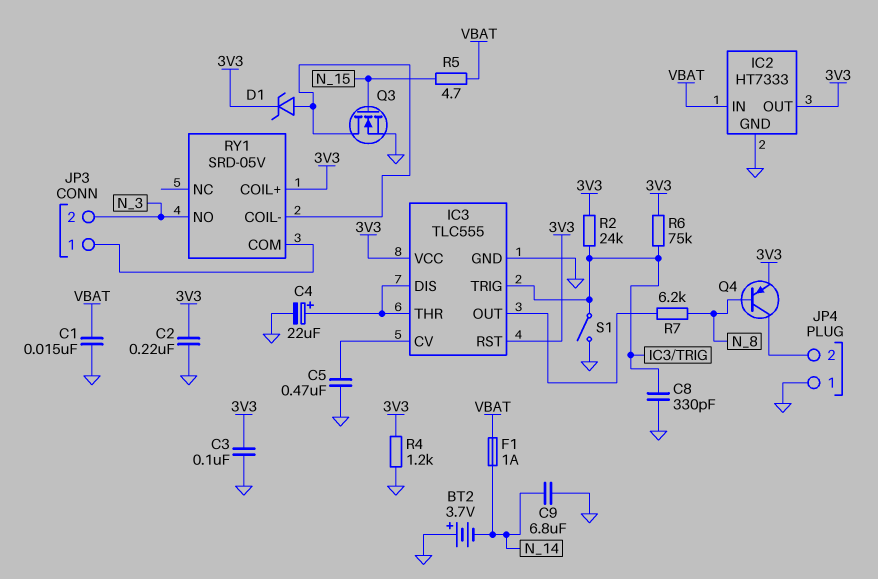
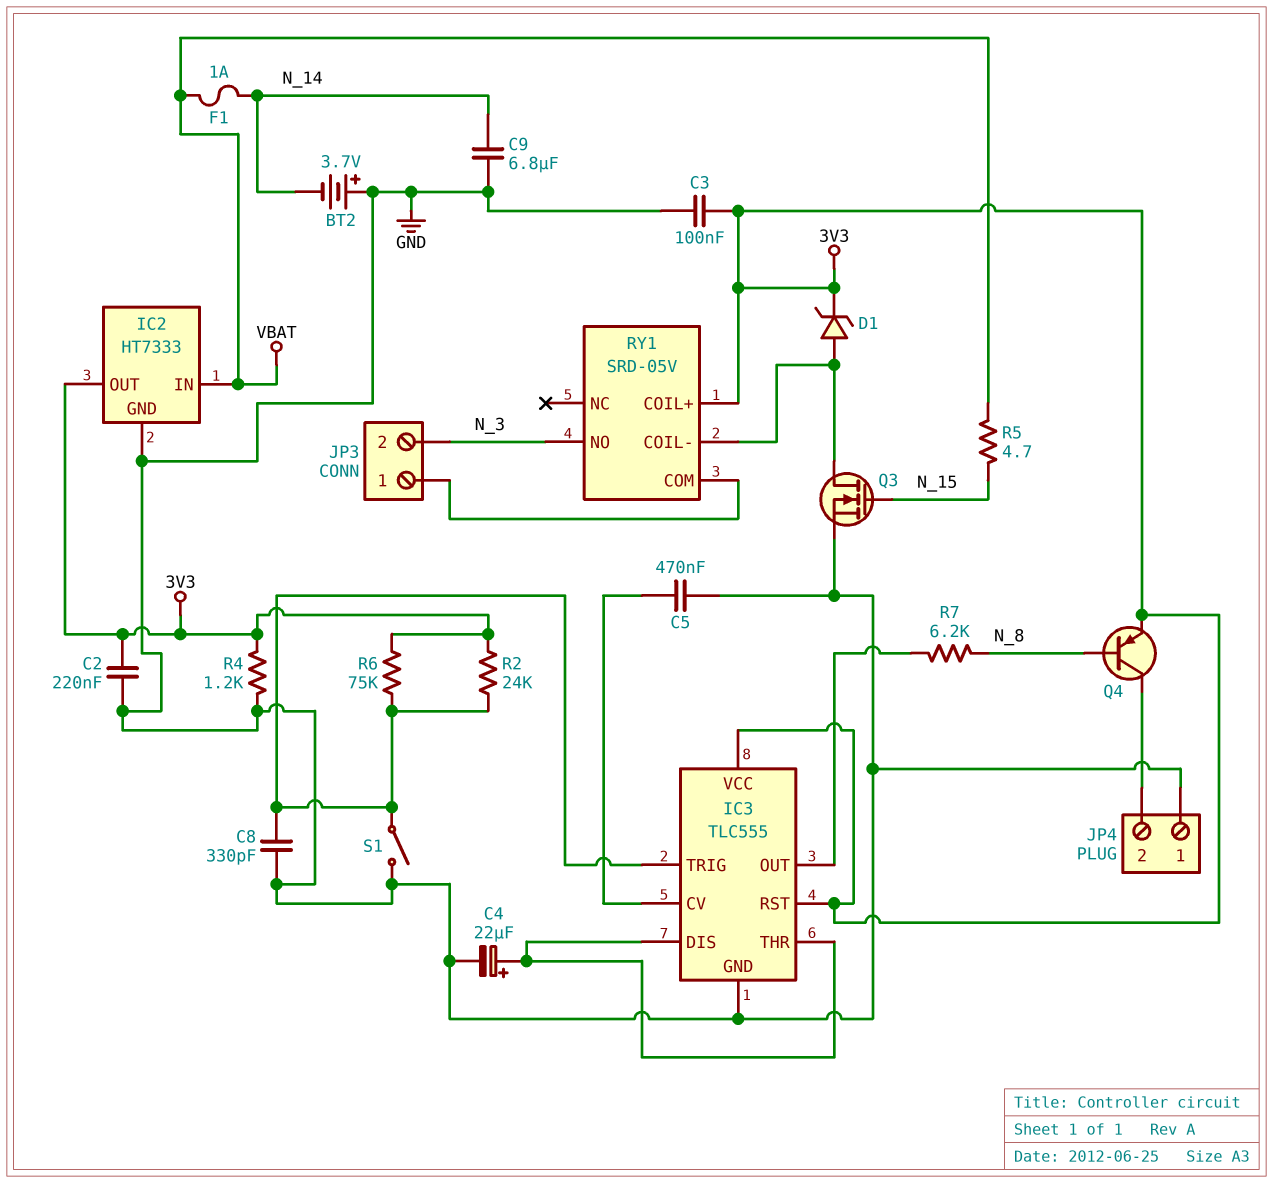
C1: 15nF (GND, VBAT) -> none

